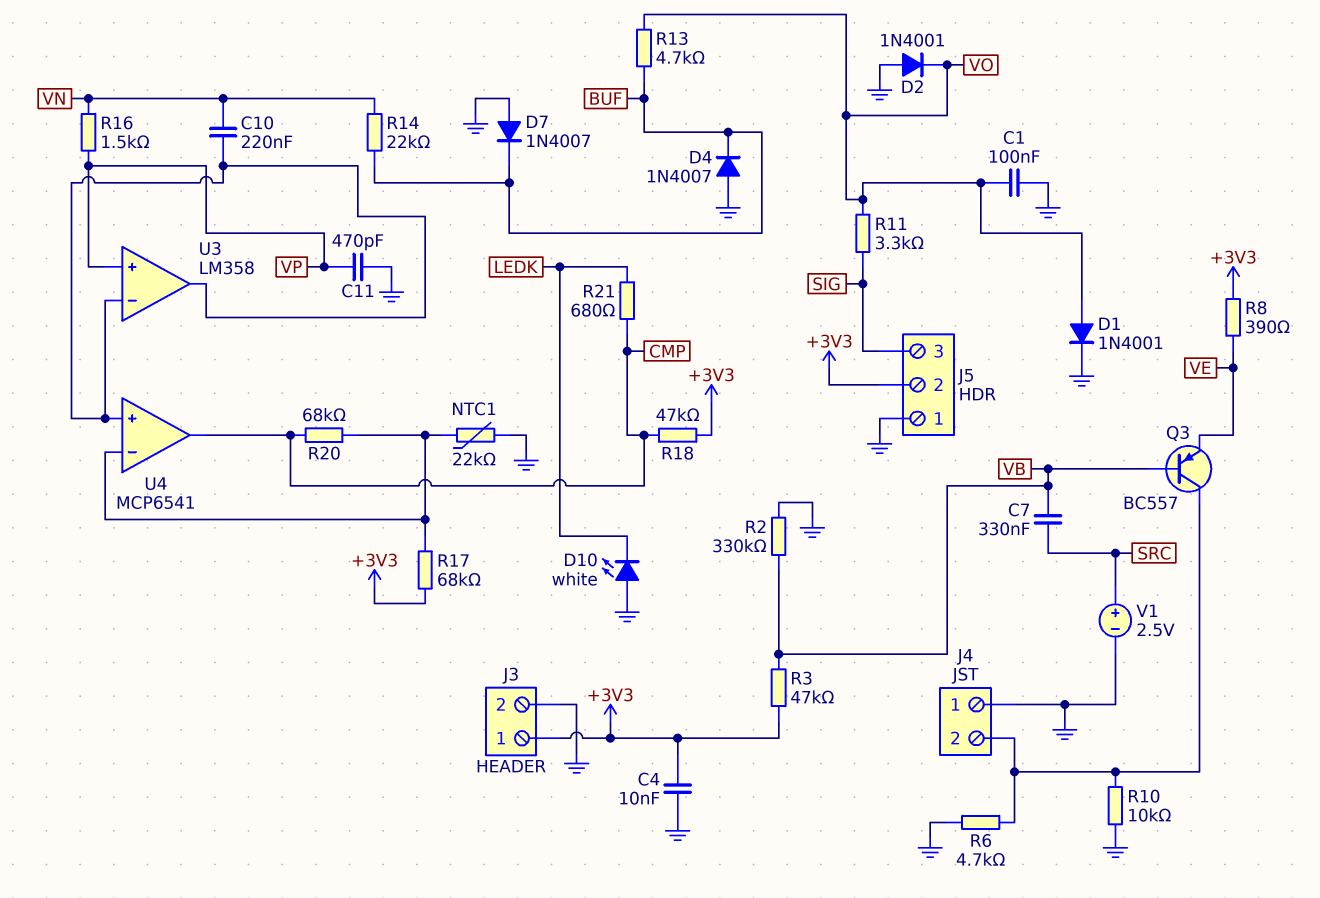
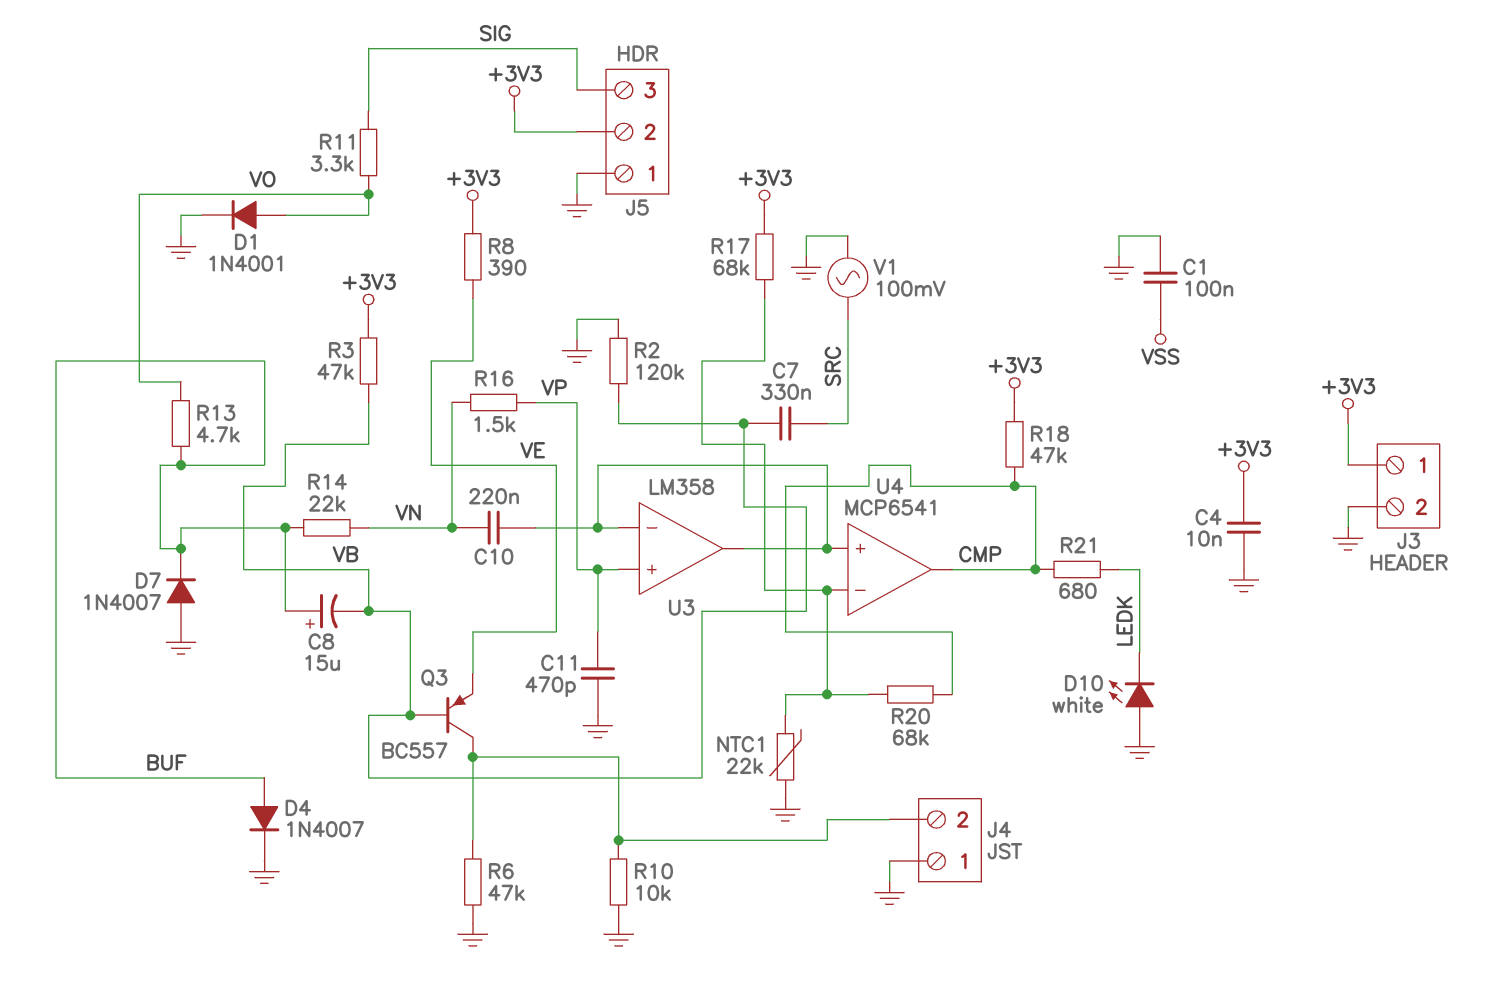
C1: 100nF (GND, VO) -> 100nF (GND, VSS)
C8: none -> 15uF (plus BUF, minus VB)
D2: diode 1N4001 (A GND, K VO) -> none
D4: diode 1N4007 (A GND, K BUF) -> diode 1N4007 (A BUF, K GND)
R2: 330k (GND, VB) -> 120k (GND, VB)
R6: 4.7k (GND, J4/2) -> 47k (GND, J4/2)
V1: 2.5V (plus SRC, minus GND) -> AC 100mV (GND, SRC)

